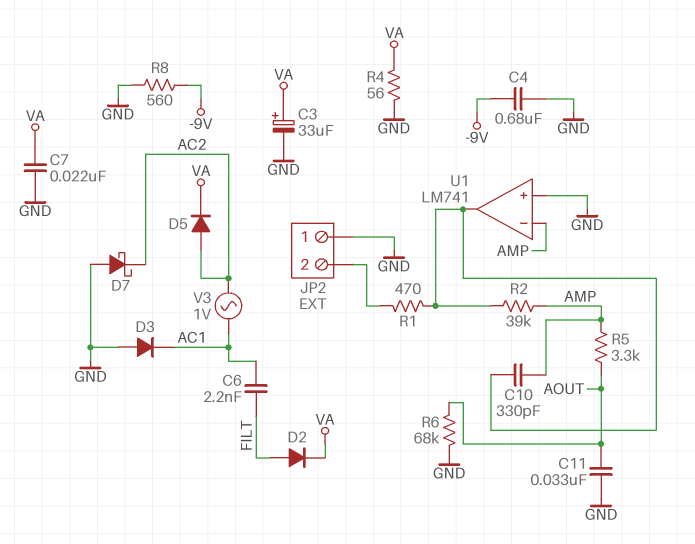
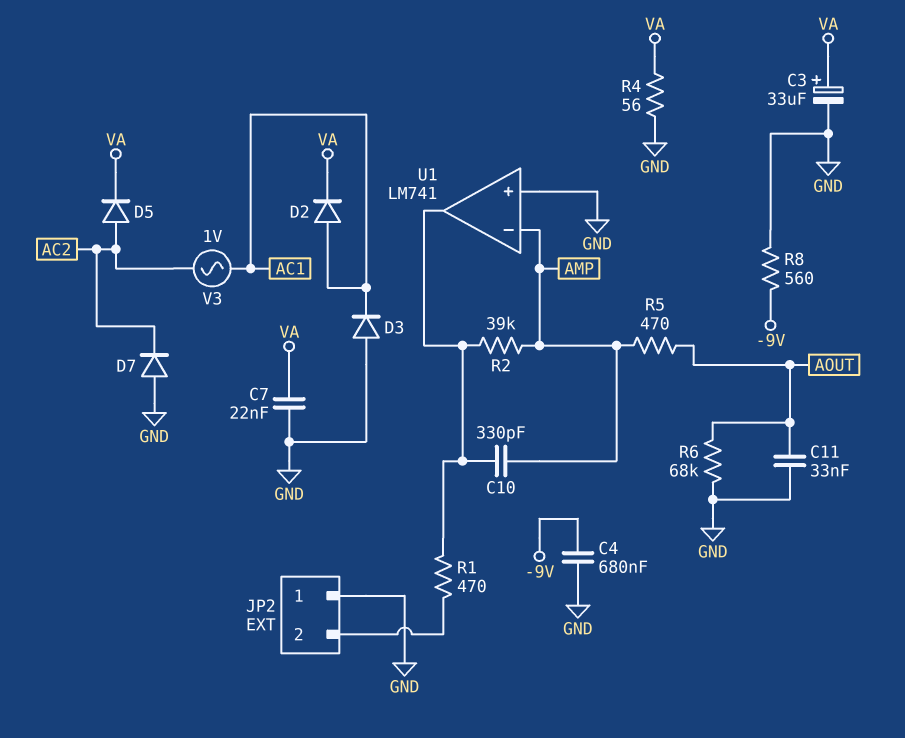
C6: 2.2nF (AC1, FILT) -> none
D2: diode (A FILT, K VA) -> diode (A AC1, K VA)
D7: schottky (A GND, K AC2) -> diode (A GND, K AC2)
R5: 3.3k (AMP, AOUT) -> 470 (AMP, AOUT)

